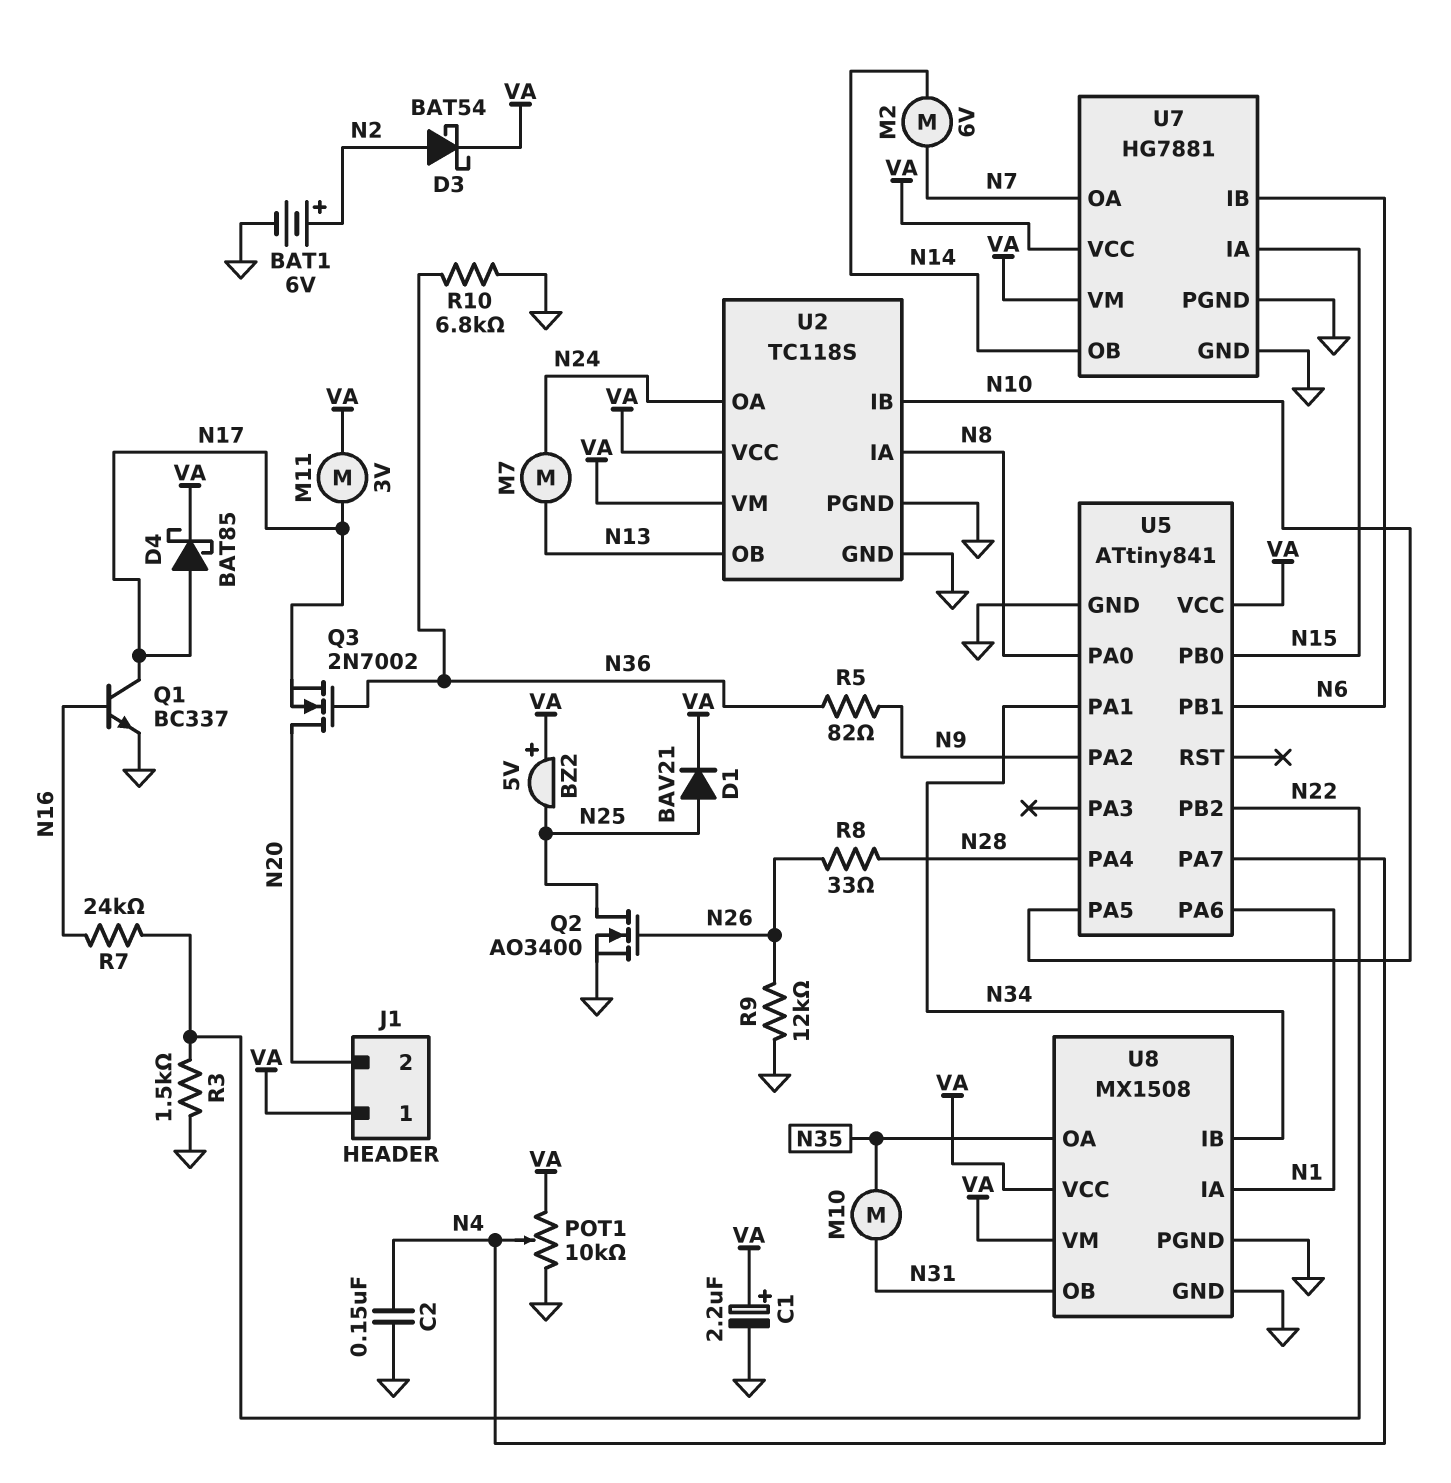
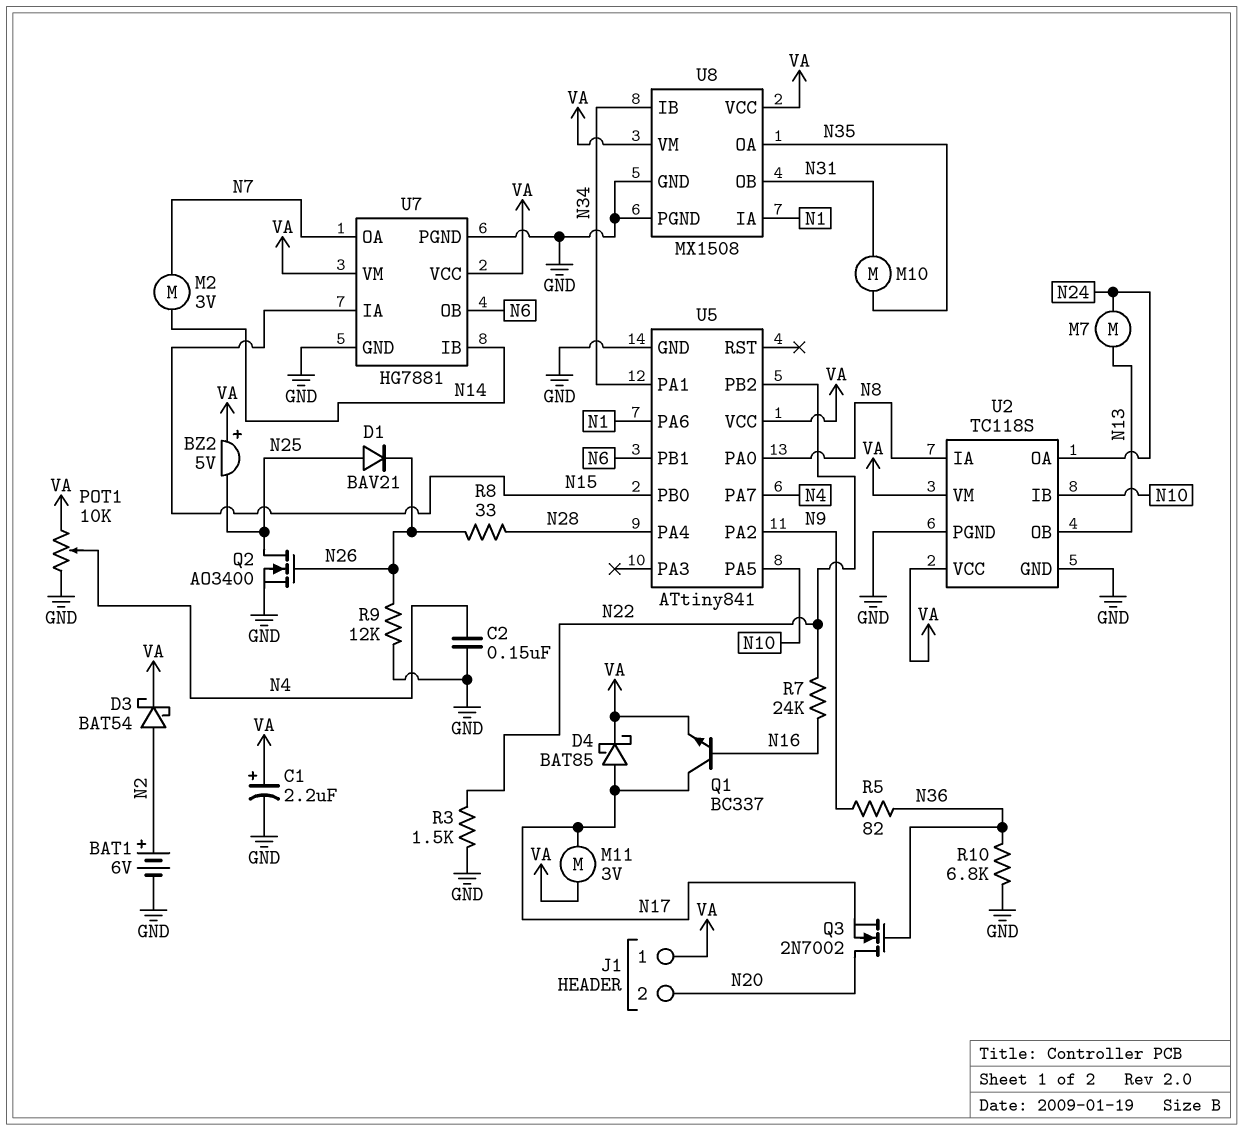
D1: diode BAV21 (A N25, K VA) -> diode BAV21 (A N25, K N26)
M2: motor 6V (N7, N14) -> motor 3V (N7, N14)
Q1: NPN BC337 (B N16, C N17, E GND) -> NPN BC337 (B N16, C N17, E VA)
U7 pin IB: N6 -> N14
U7 pin OB: N14 -> N6

